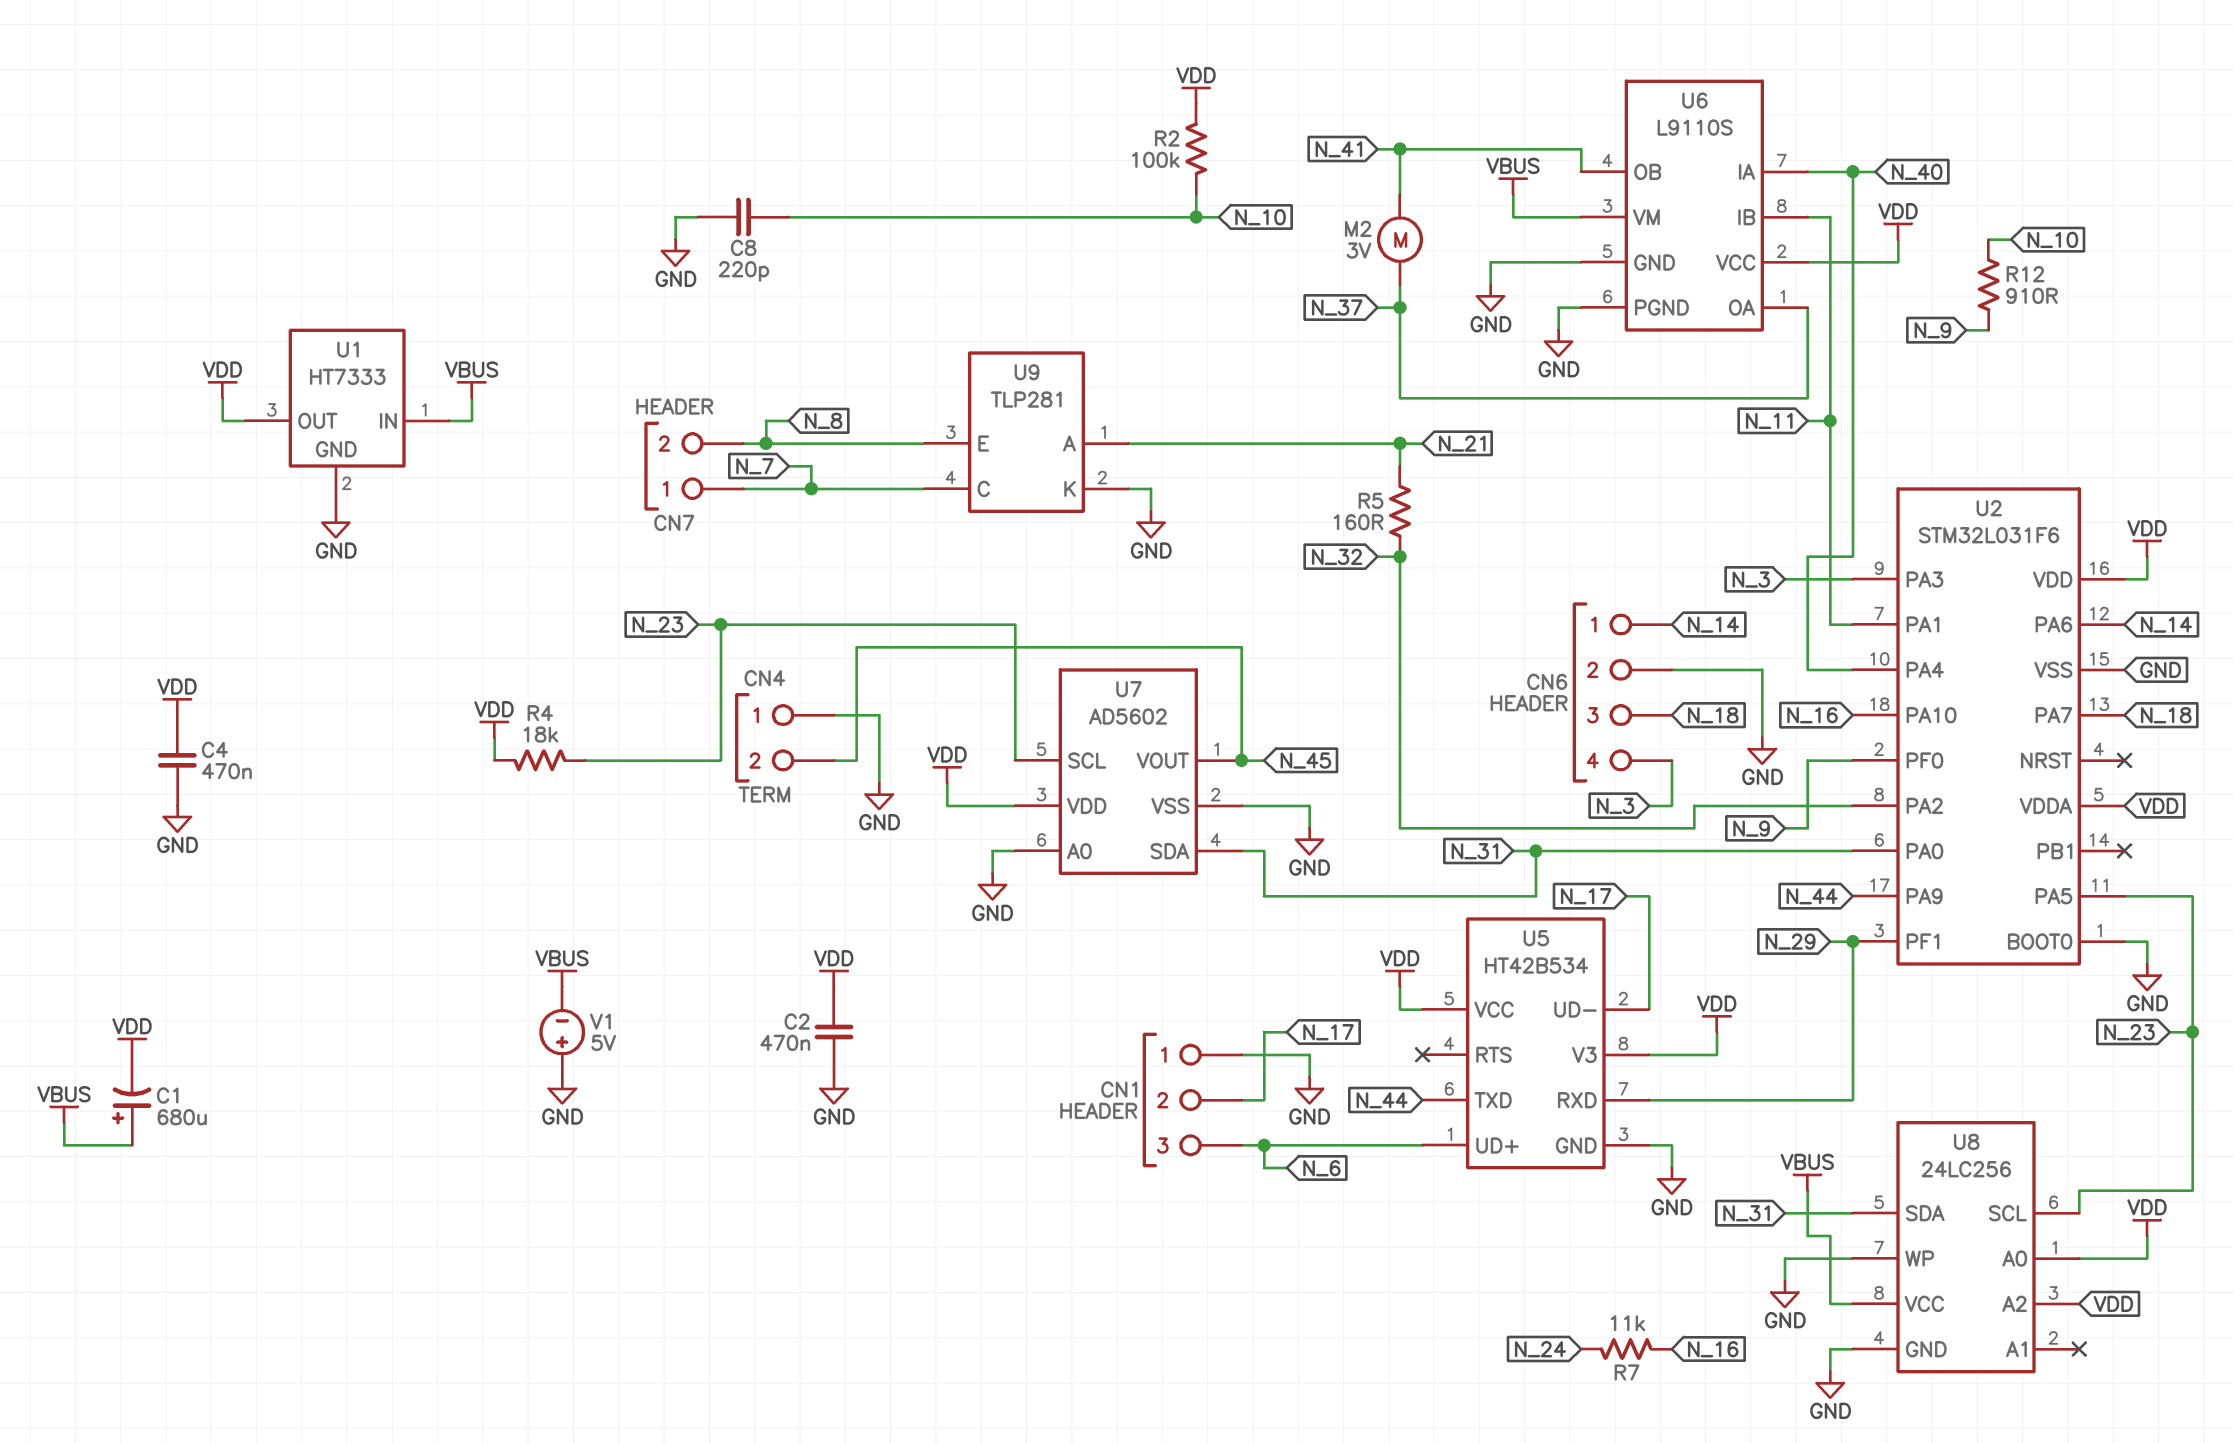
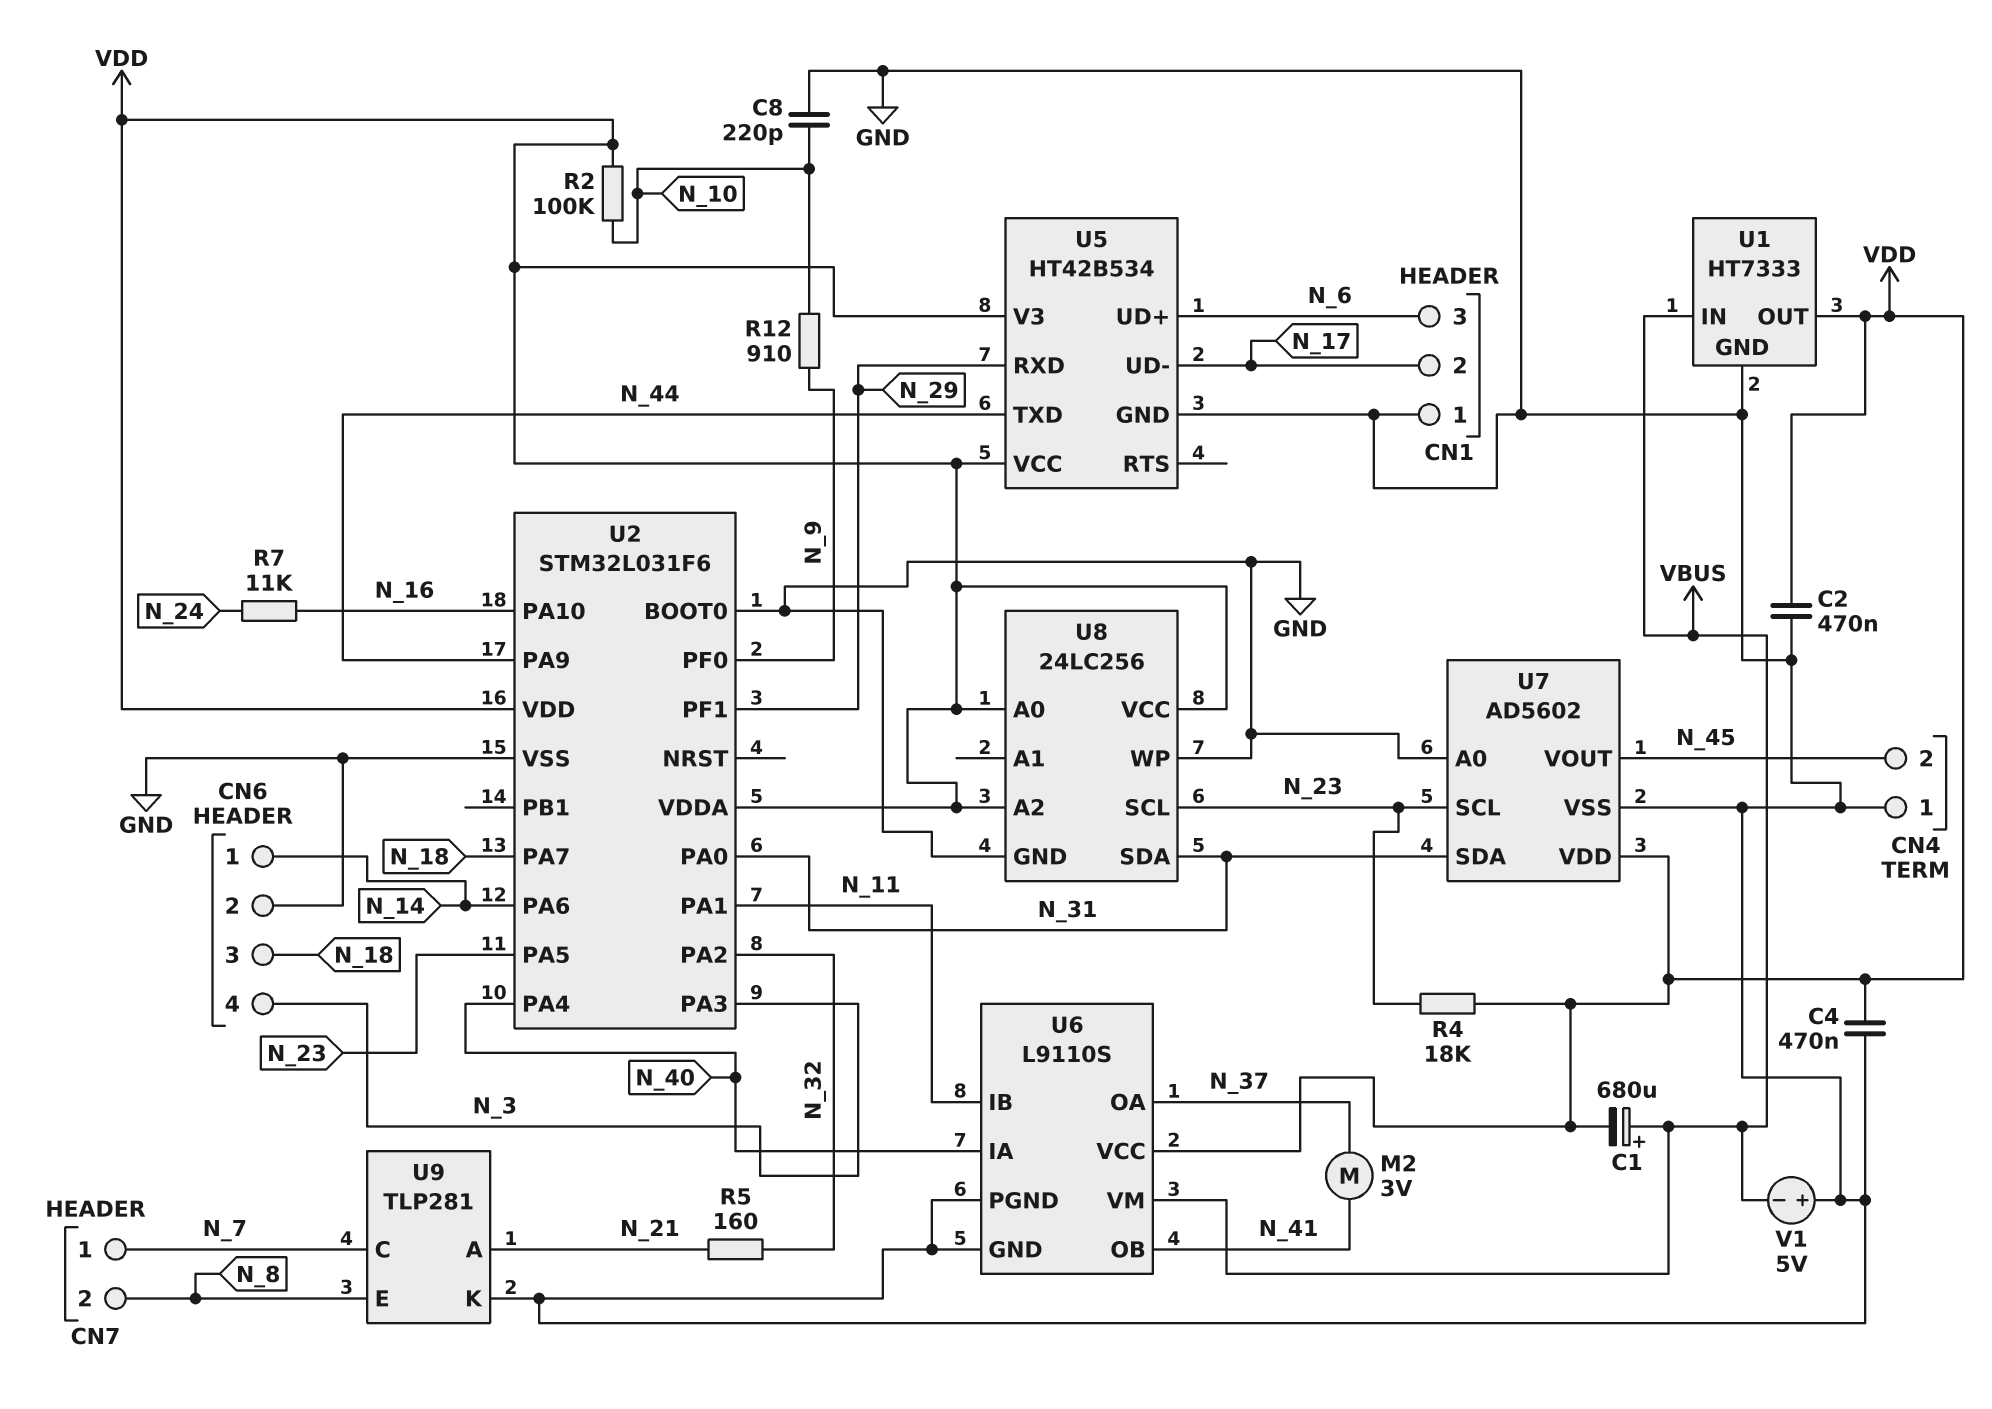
U8 pin VCC: VBUS -> VDD

